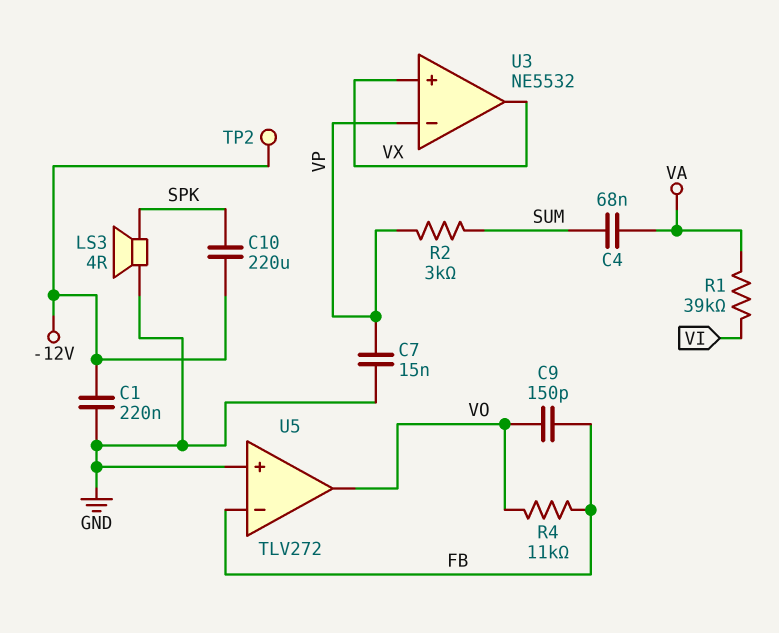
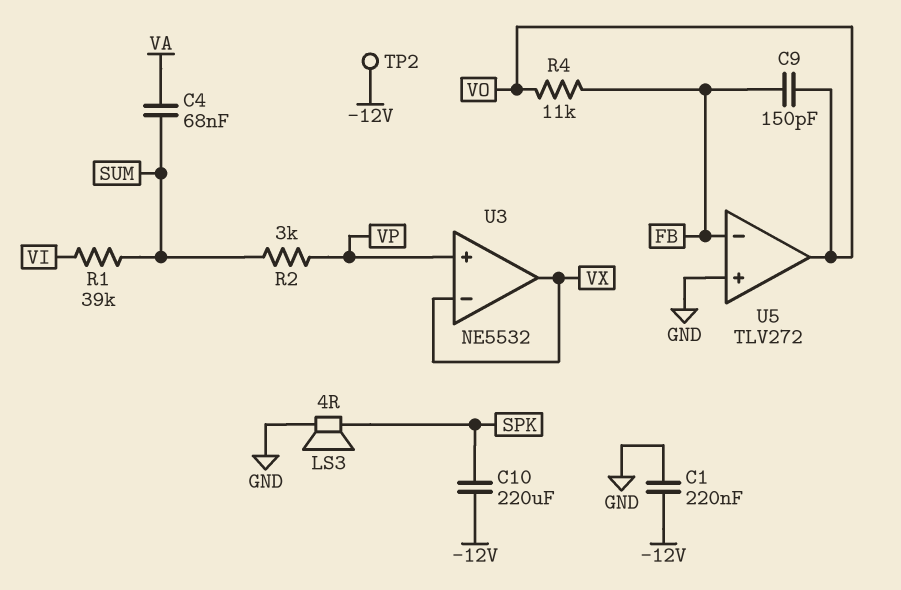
C7: 15nF (GND, VP) -> none
R1: 39k (VA, VI) -> 39k (SUM, VI)
U3 pin in+: VX -> VP
U3 pin in-: VP -> VX

